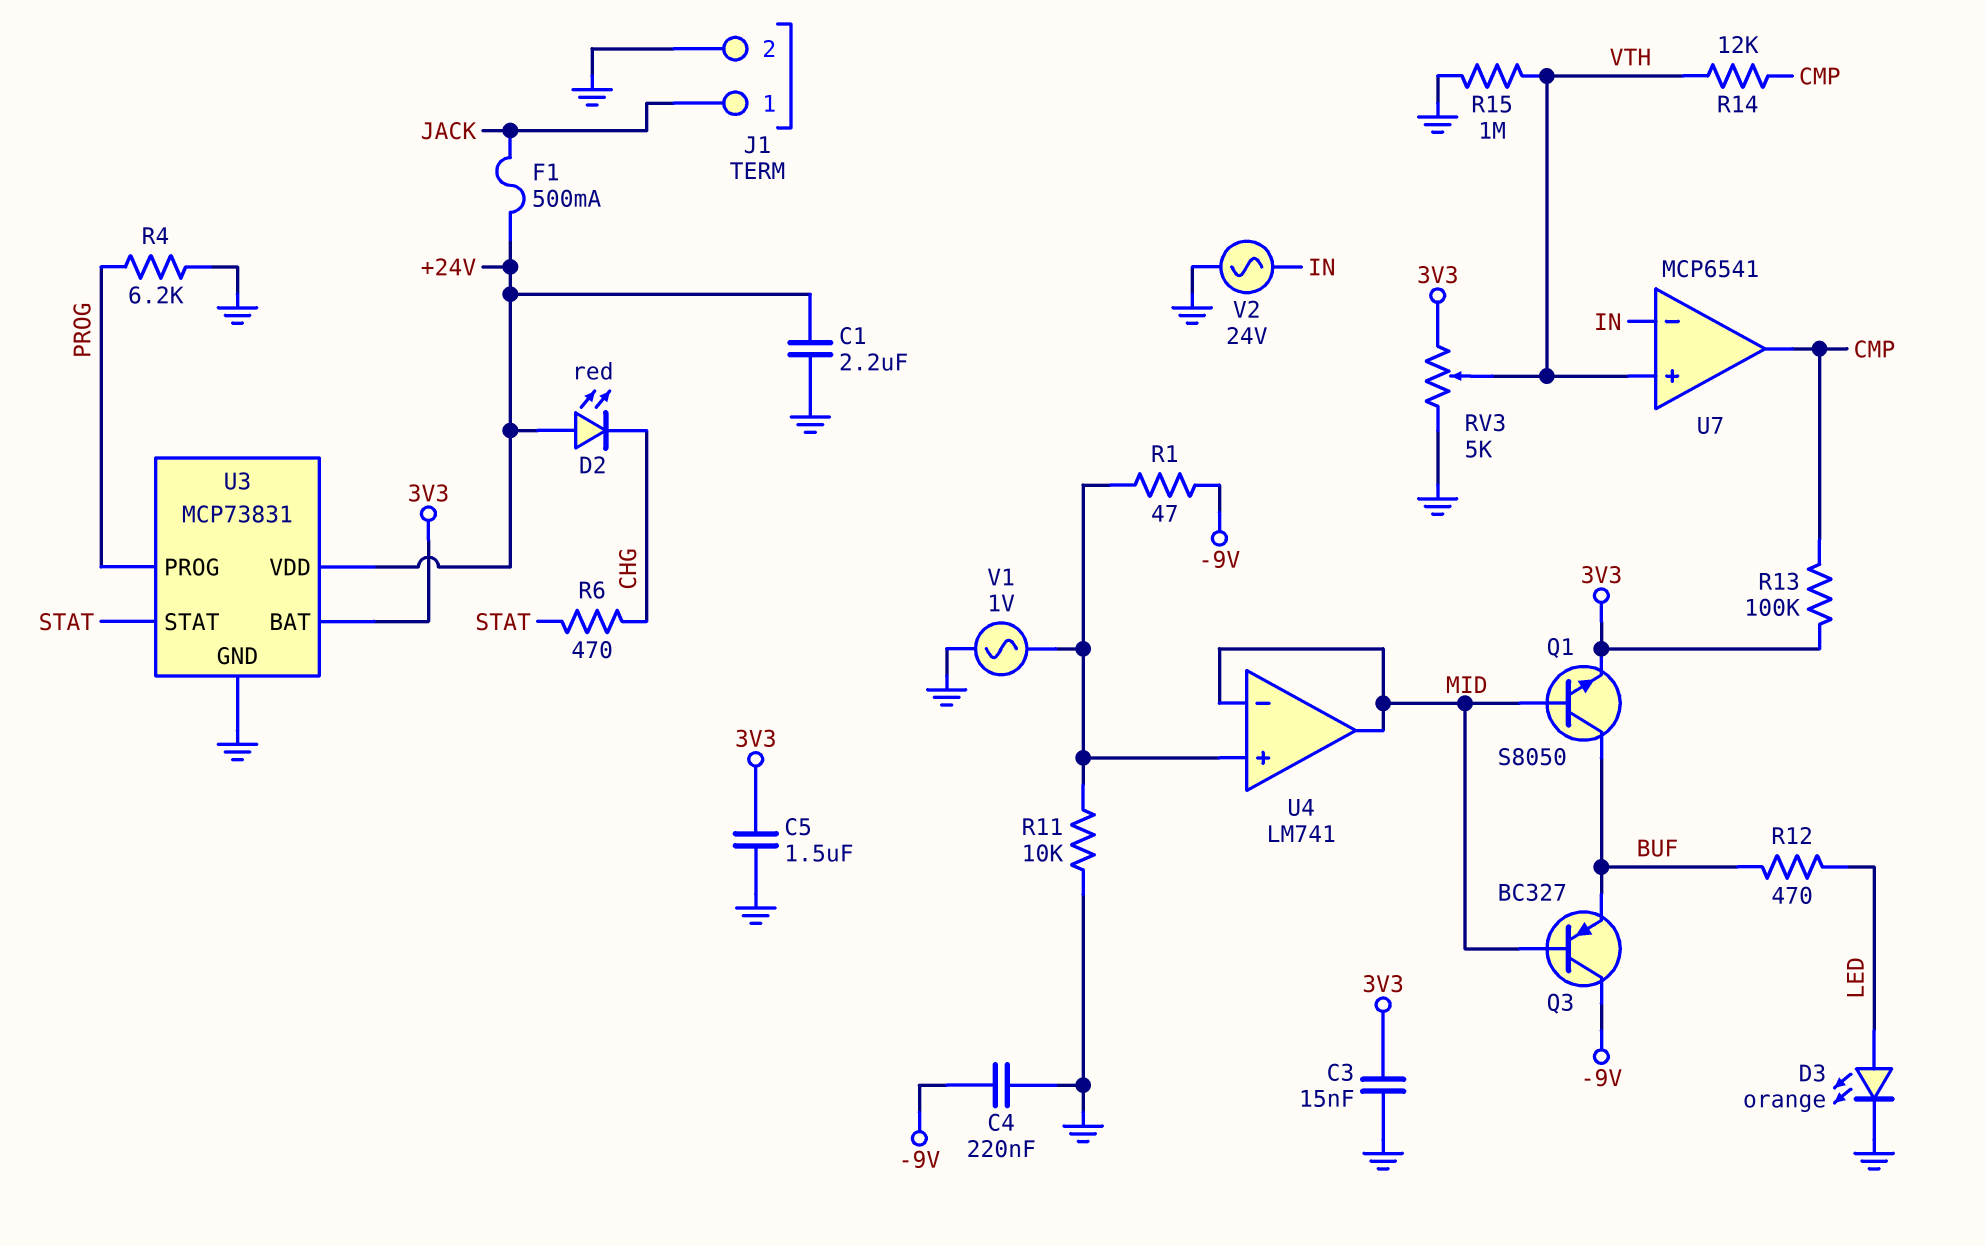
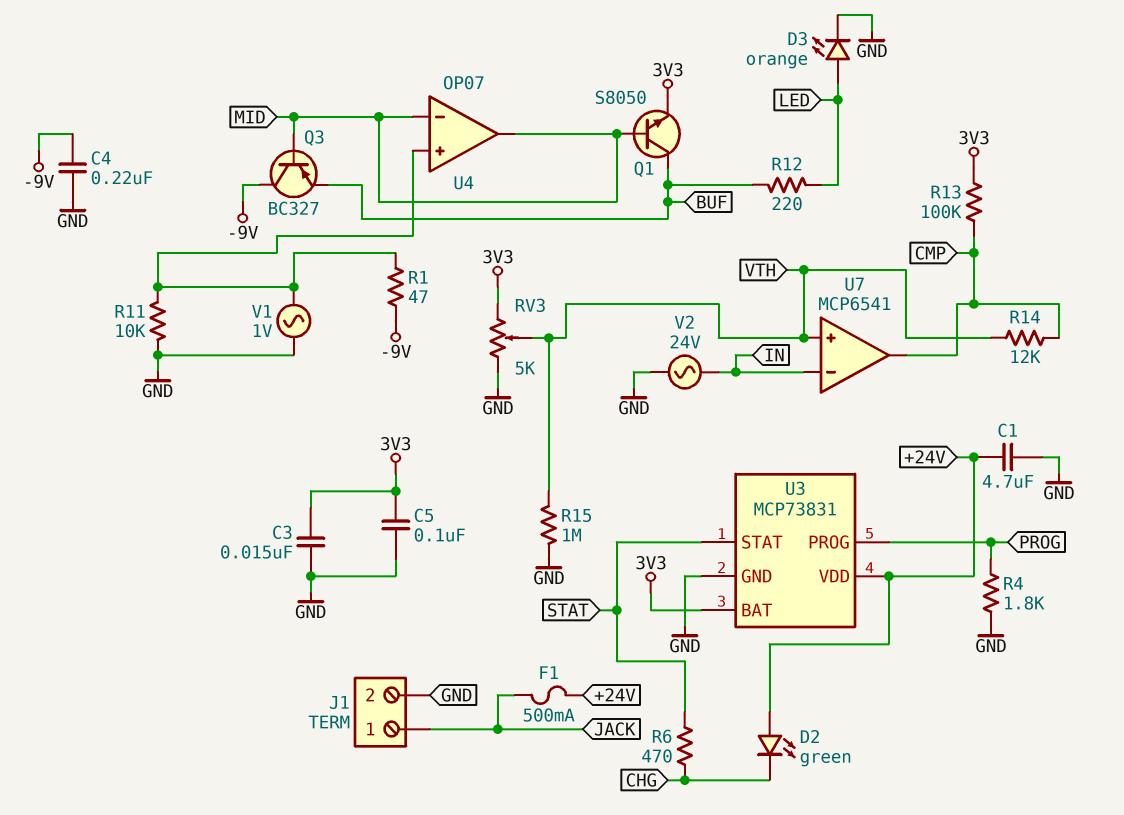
C1: 2.2uF (+24V, GND) -> 4.7uF (+24V, GND)
C5: 1.5uF (3V3, GND) -> 100nF (3V3, GND)
D2: LED red (A +24V, K CHG) -> LED green (A +24V, K CHG)
R4: 6.2k (GND, PROG) -> 1.8k (GND, PROG)
R12: 470 (BUF, LED) -> 220 (BUF, LED)
U4: LM741 -> OP07

